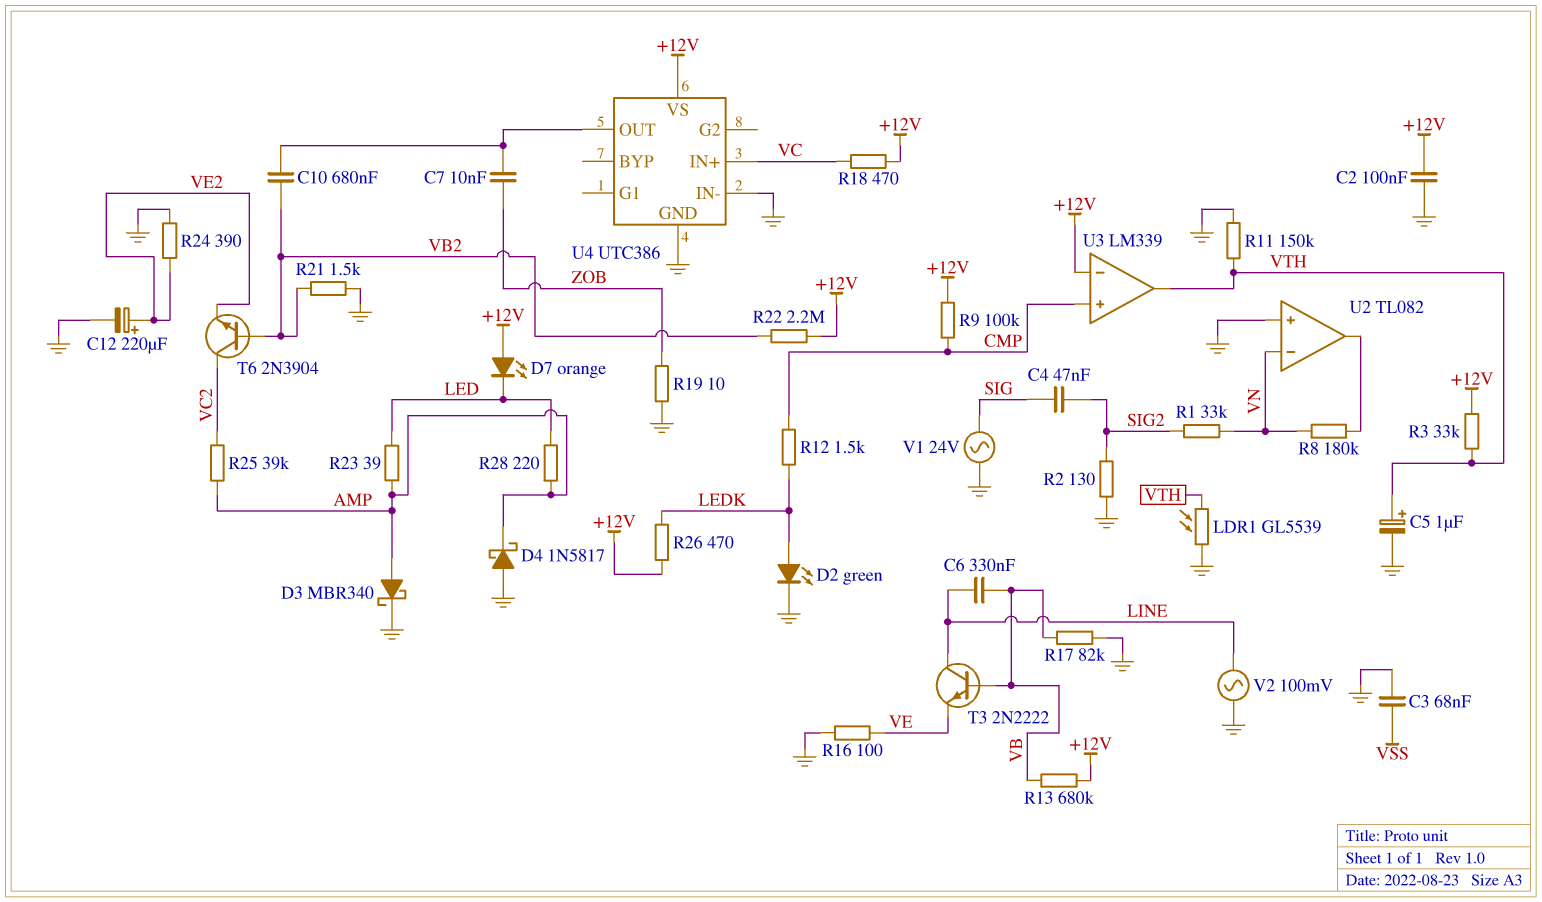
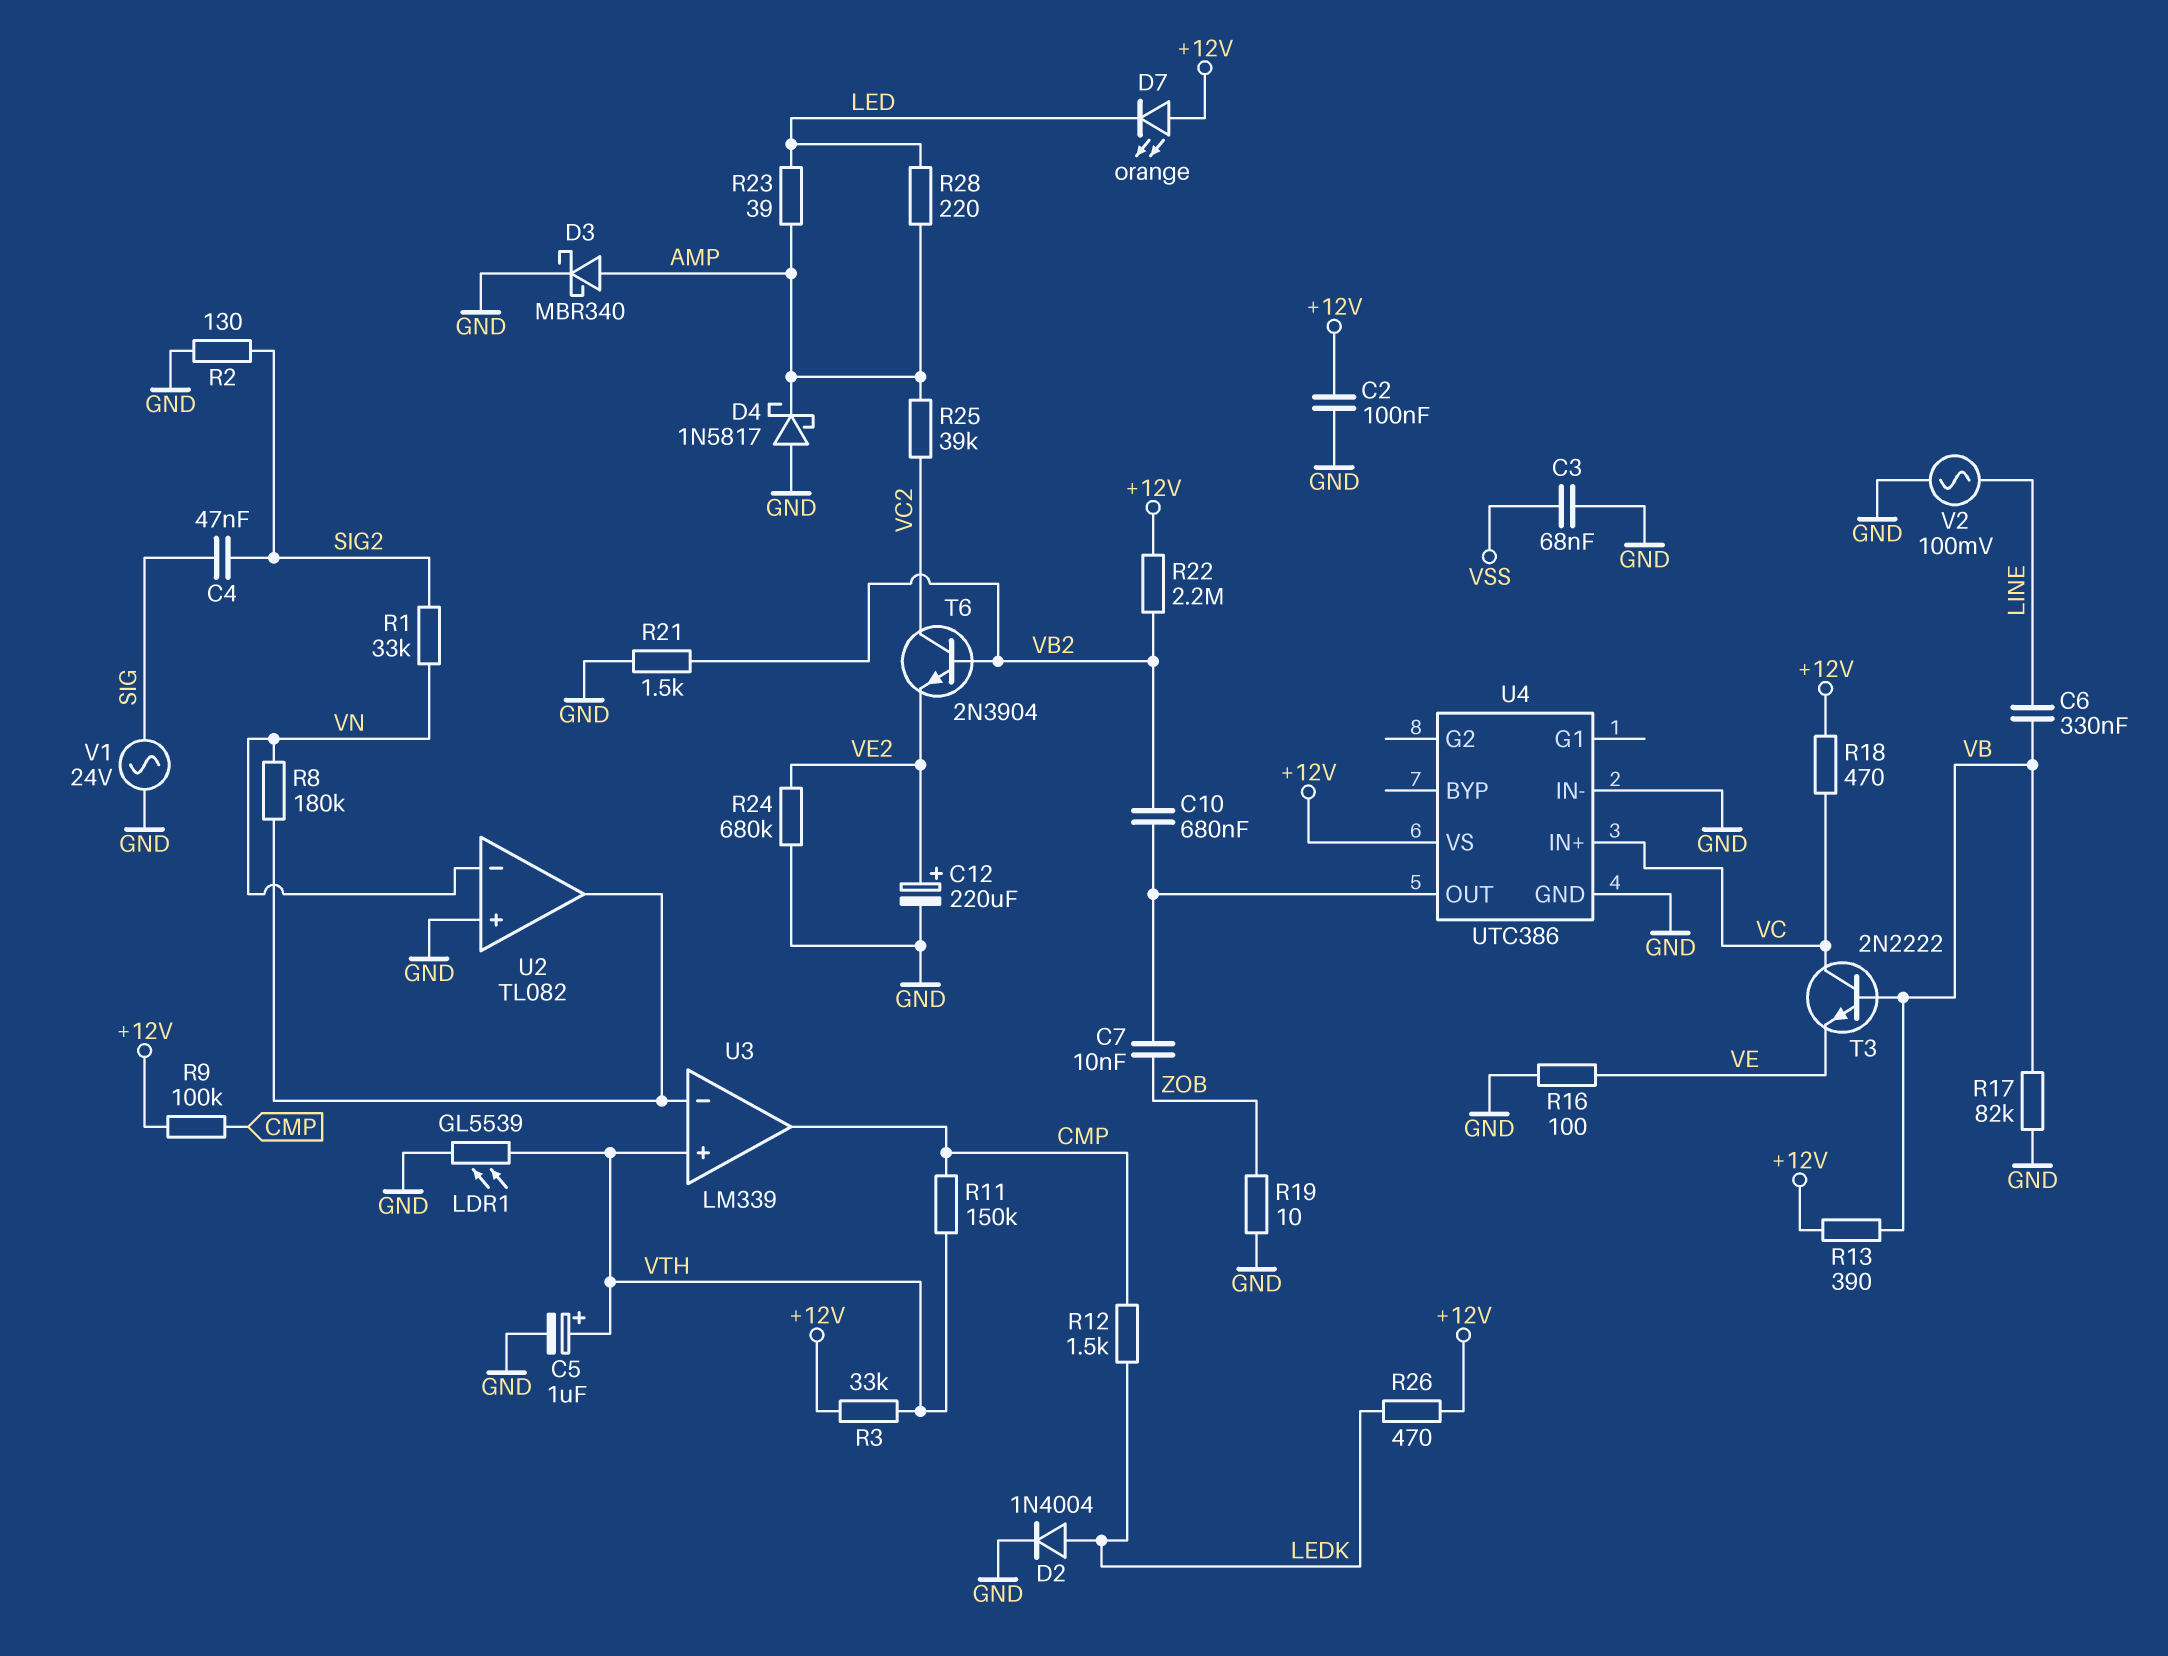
D2: LED green (A LEDK, K GND) -> diode 1N4004 (A LEDK, K GND)
R11: 150k (GND, VTH) -> 150k (CMP, VTH)
R13: 680k (+12V, VB) -> 390 (+12V, VB)
R24: 390 (GND, VE2) -> 680k (GND, VE2)
T3: NPN 2N2222 (B VB, C LINE, E VE) -> NPN 2N2222 (B VB, C VC, E VE)
U3 pin in+: CMP -> VTH
U3 pin in-: +12V -> U2/out
U3 pin out: VTH -> CMP

